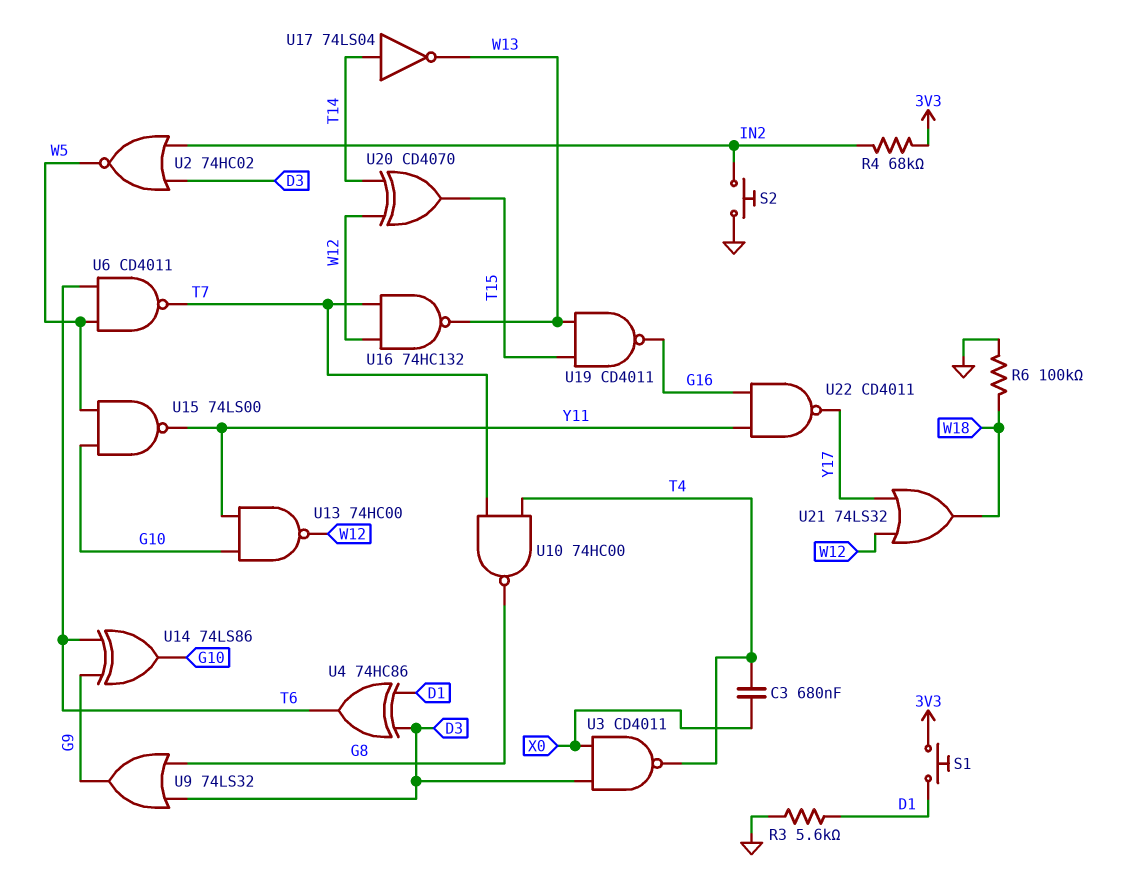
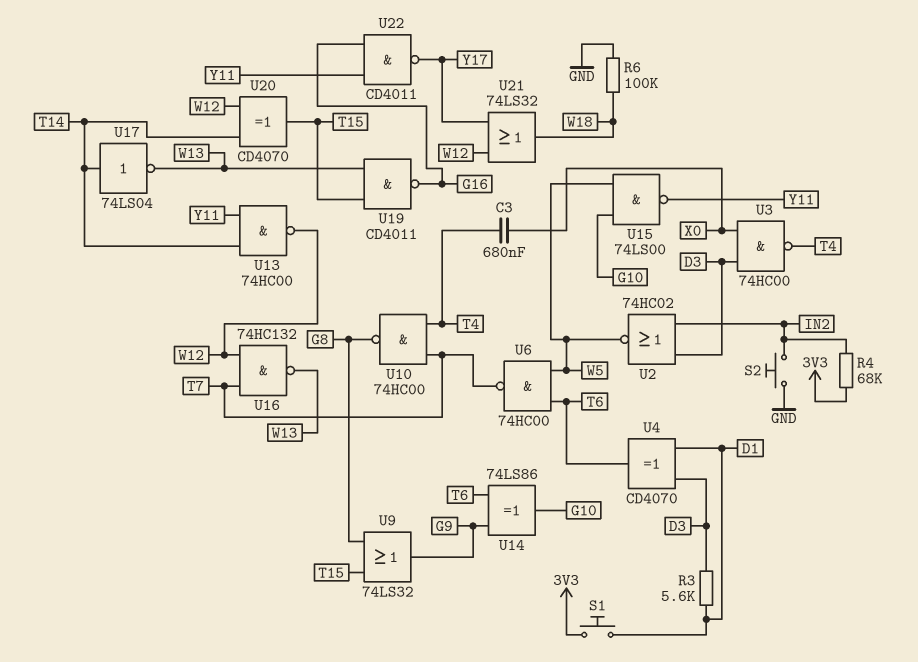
R3: 5.6k (D1, GND) -> 5.6k (D1, D3)
U3: NAND CD4011 (in D3, in X0, out T4) -> NAND 74HC00 (in D3, in X0, out T4)
U4: XOR 74HC86 (in D1, in D3, out T6) -> XOR CD4070 (in D1, in D3, out T6)
U6: NAND CD4011 (in T6, in W5, out T7) -> NAND 74HC00 (in T6, in W5, out T7)
U9: OR 74LS32 (in D3, in G8, out G9) -> OR 74LS32 (in G8, in T15, out G9)
U13: NAND 74HC00 (in G10, in Y11, out W12) -> NAND 74HC00 (in T14, in Y11, out W12)

